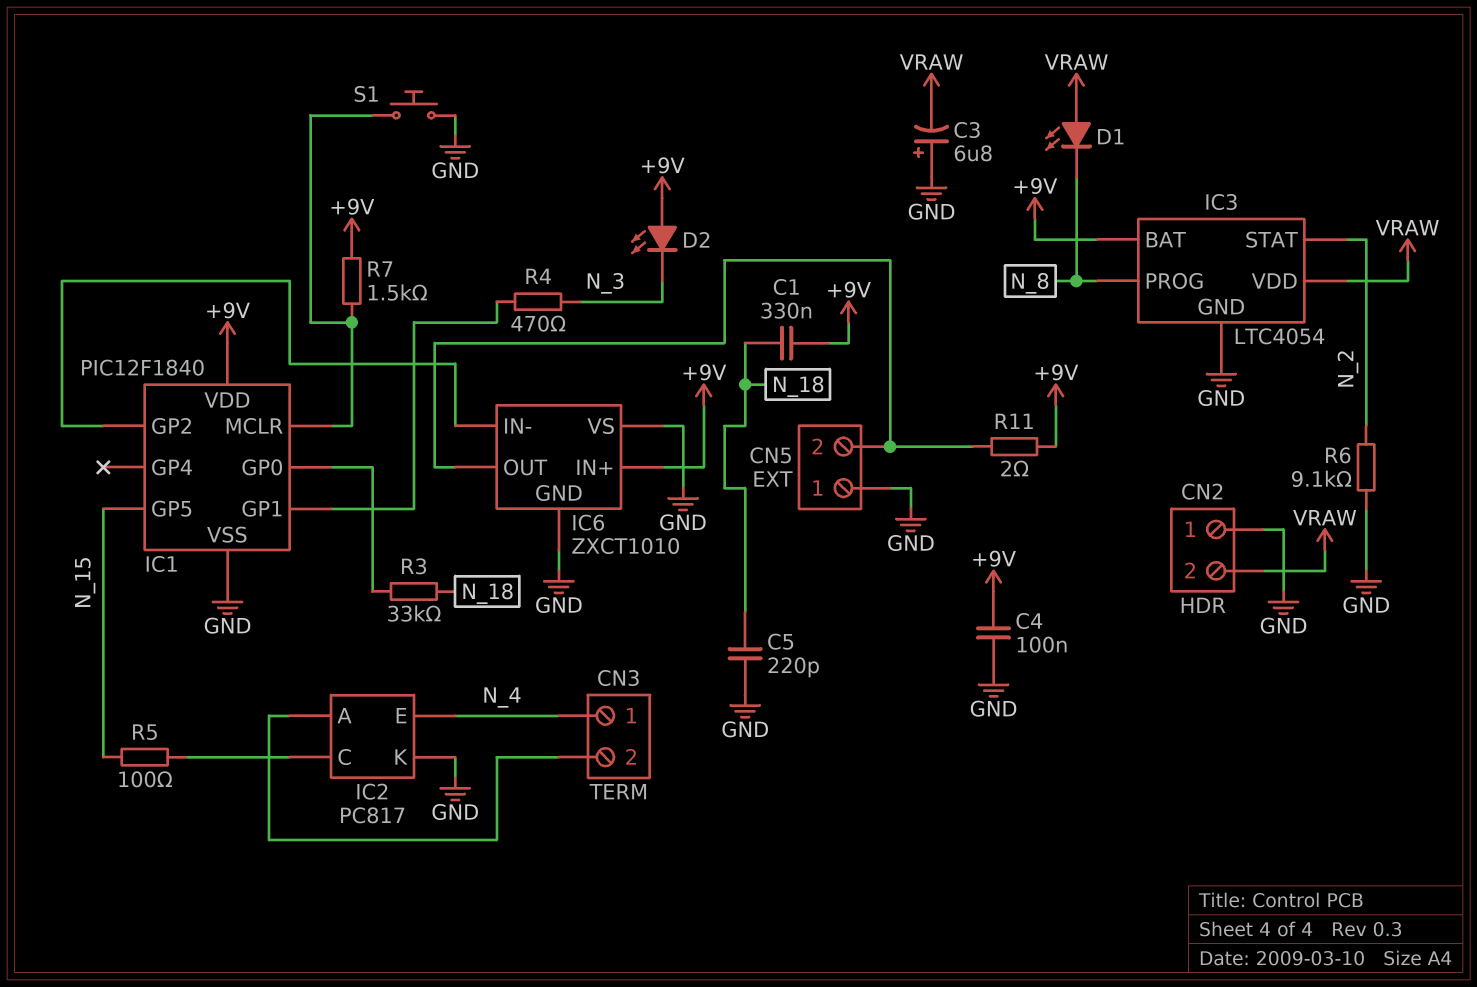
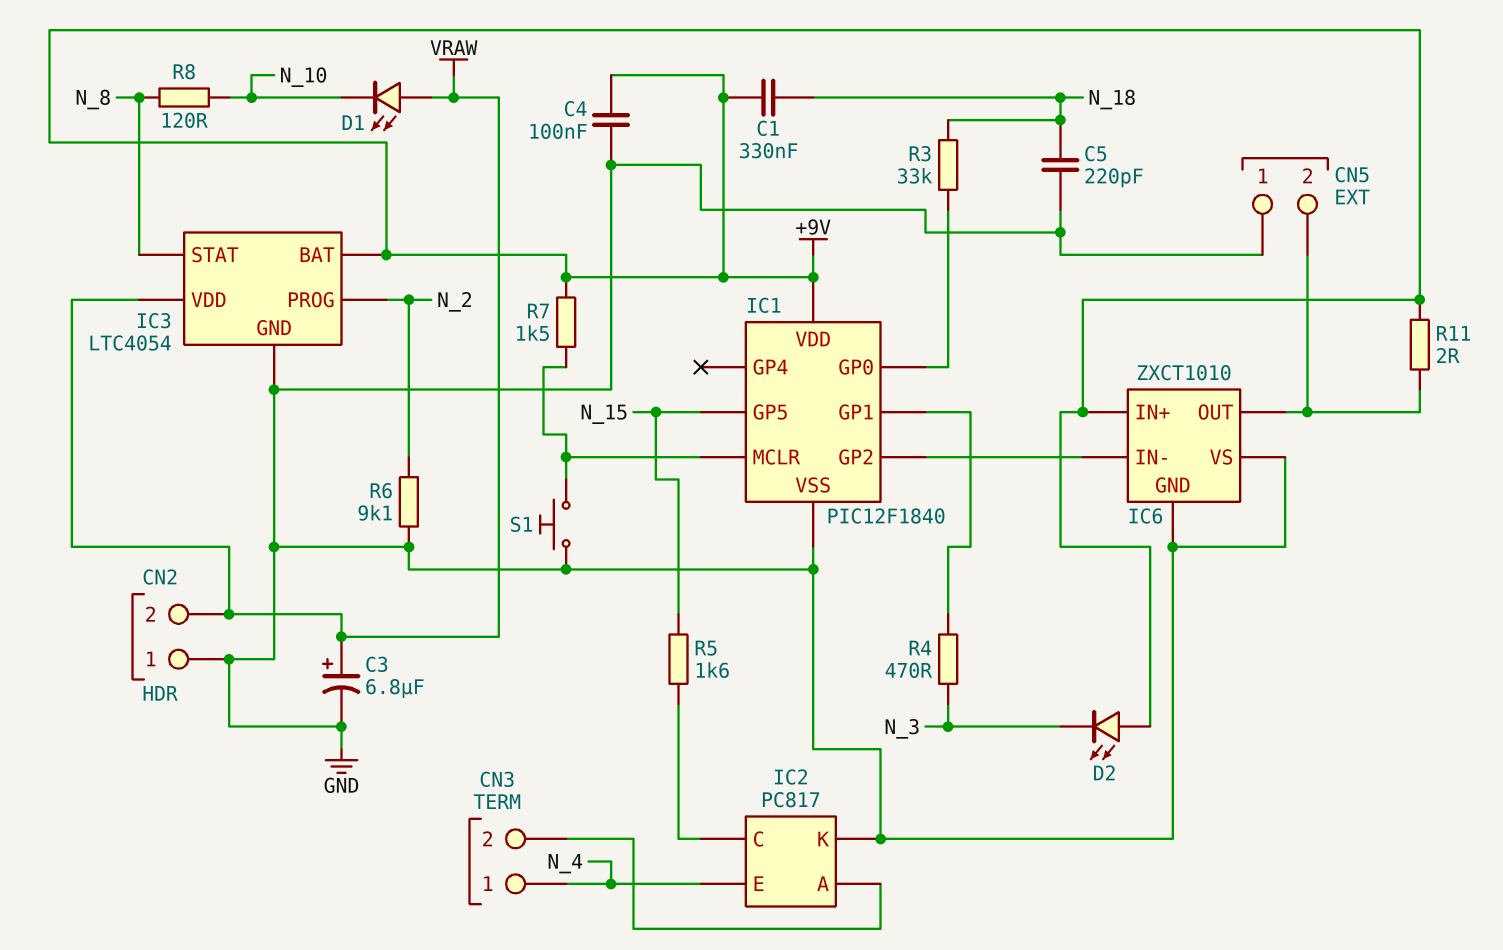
C3: 6.8uF (plus GND, minus VRAW) -> 6.8uF (plus VRAW, minus GND)
D1: LED (A VRAW, K N_8) -> LED (A VRAW, K N_10)
IC3 pin PROG: N_8 -> N_2
IC3 pin STAT: N_2 -> N_8
R5: 100 (IC2/C, N_15) -> 1.6k (IC2/C, N_15)
R8: none -> 120 (N_8, N_10)

